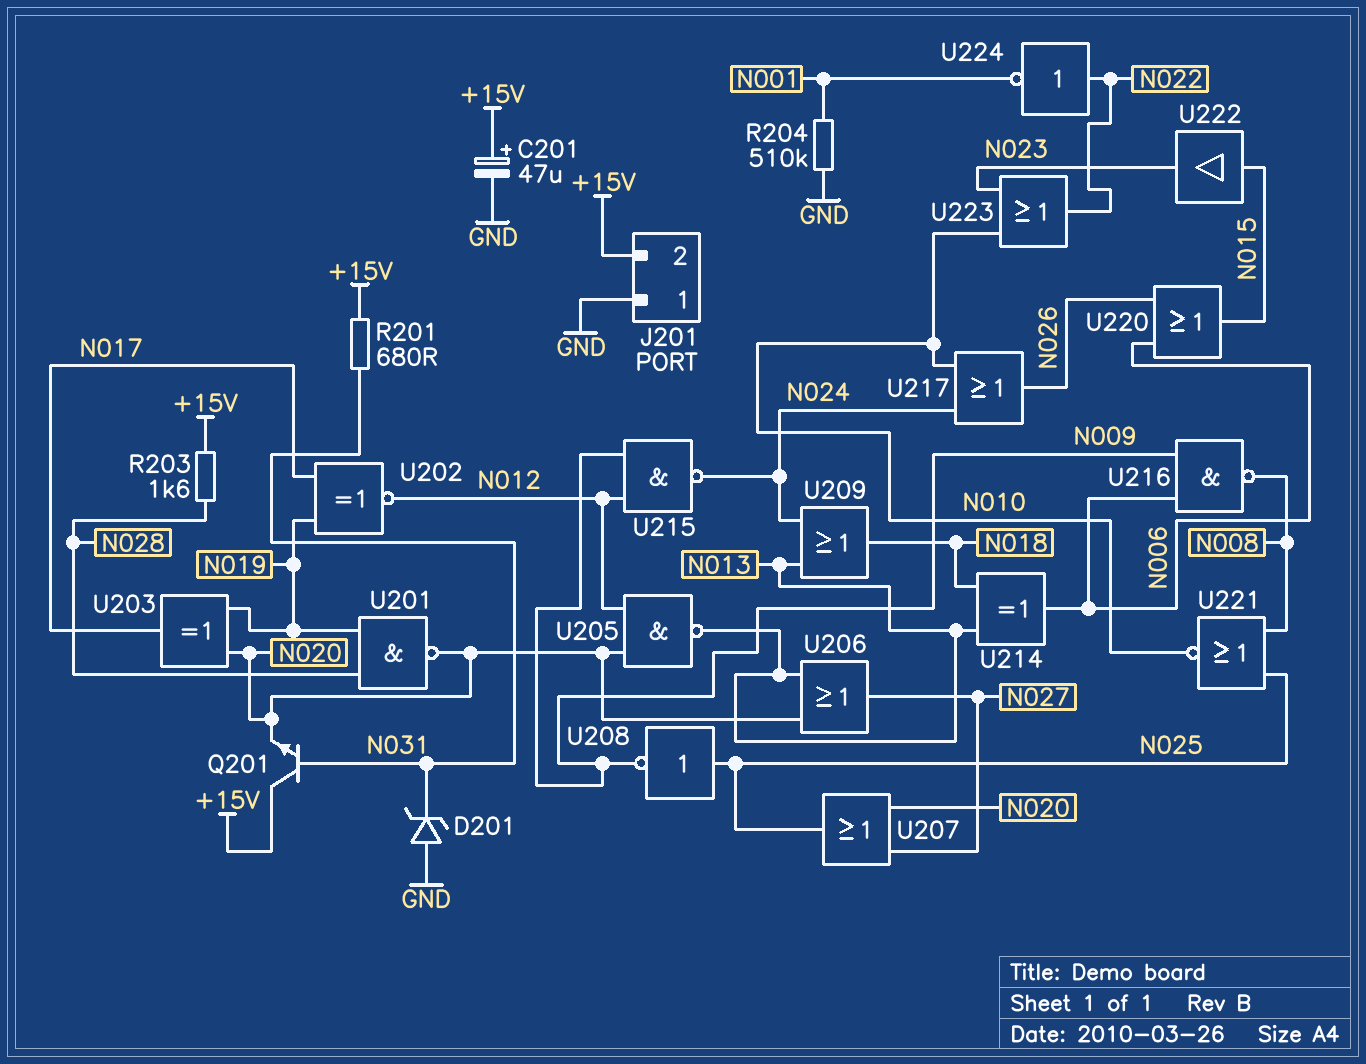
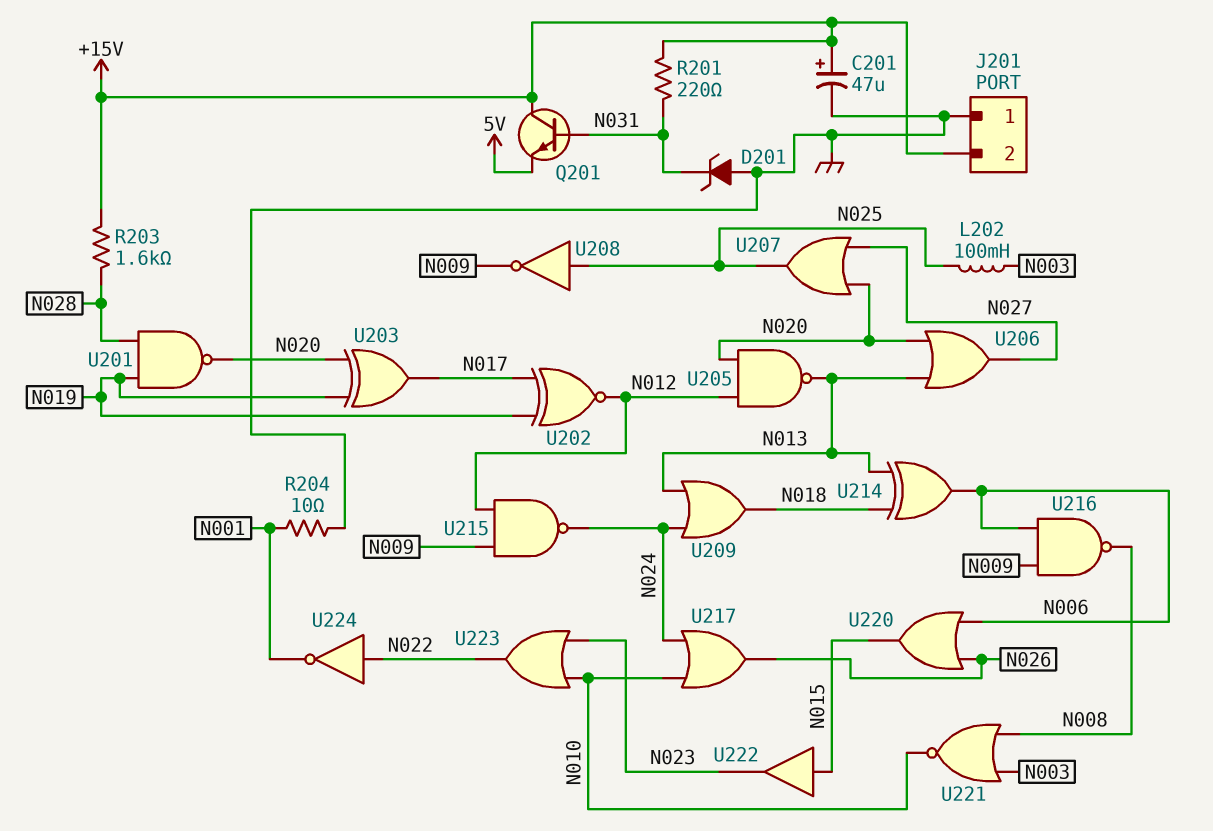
L202: none -> 100mH (N003, N025)
Q201: NPN (B N031, C +15V, E N020) -> NPN (B N031, C +15V, E 5V)
R201: 680 (+15V, N031) -> 220 (+15V, N031)
R204: 510k (GND, N001) -> 10 (GND, N001)
U221: NOR (in N008, in N025, out N010) -> NOR (in N003, in N008, out N010)

